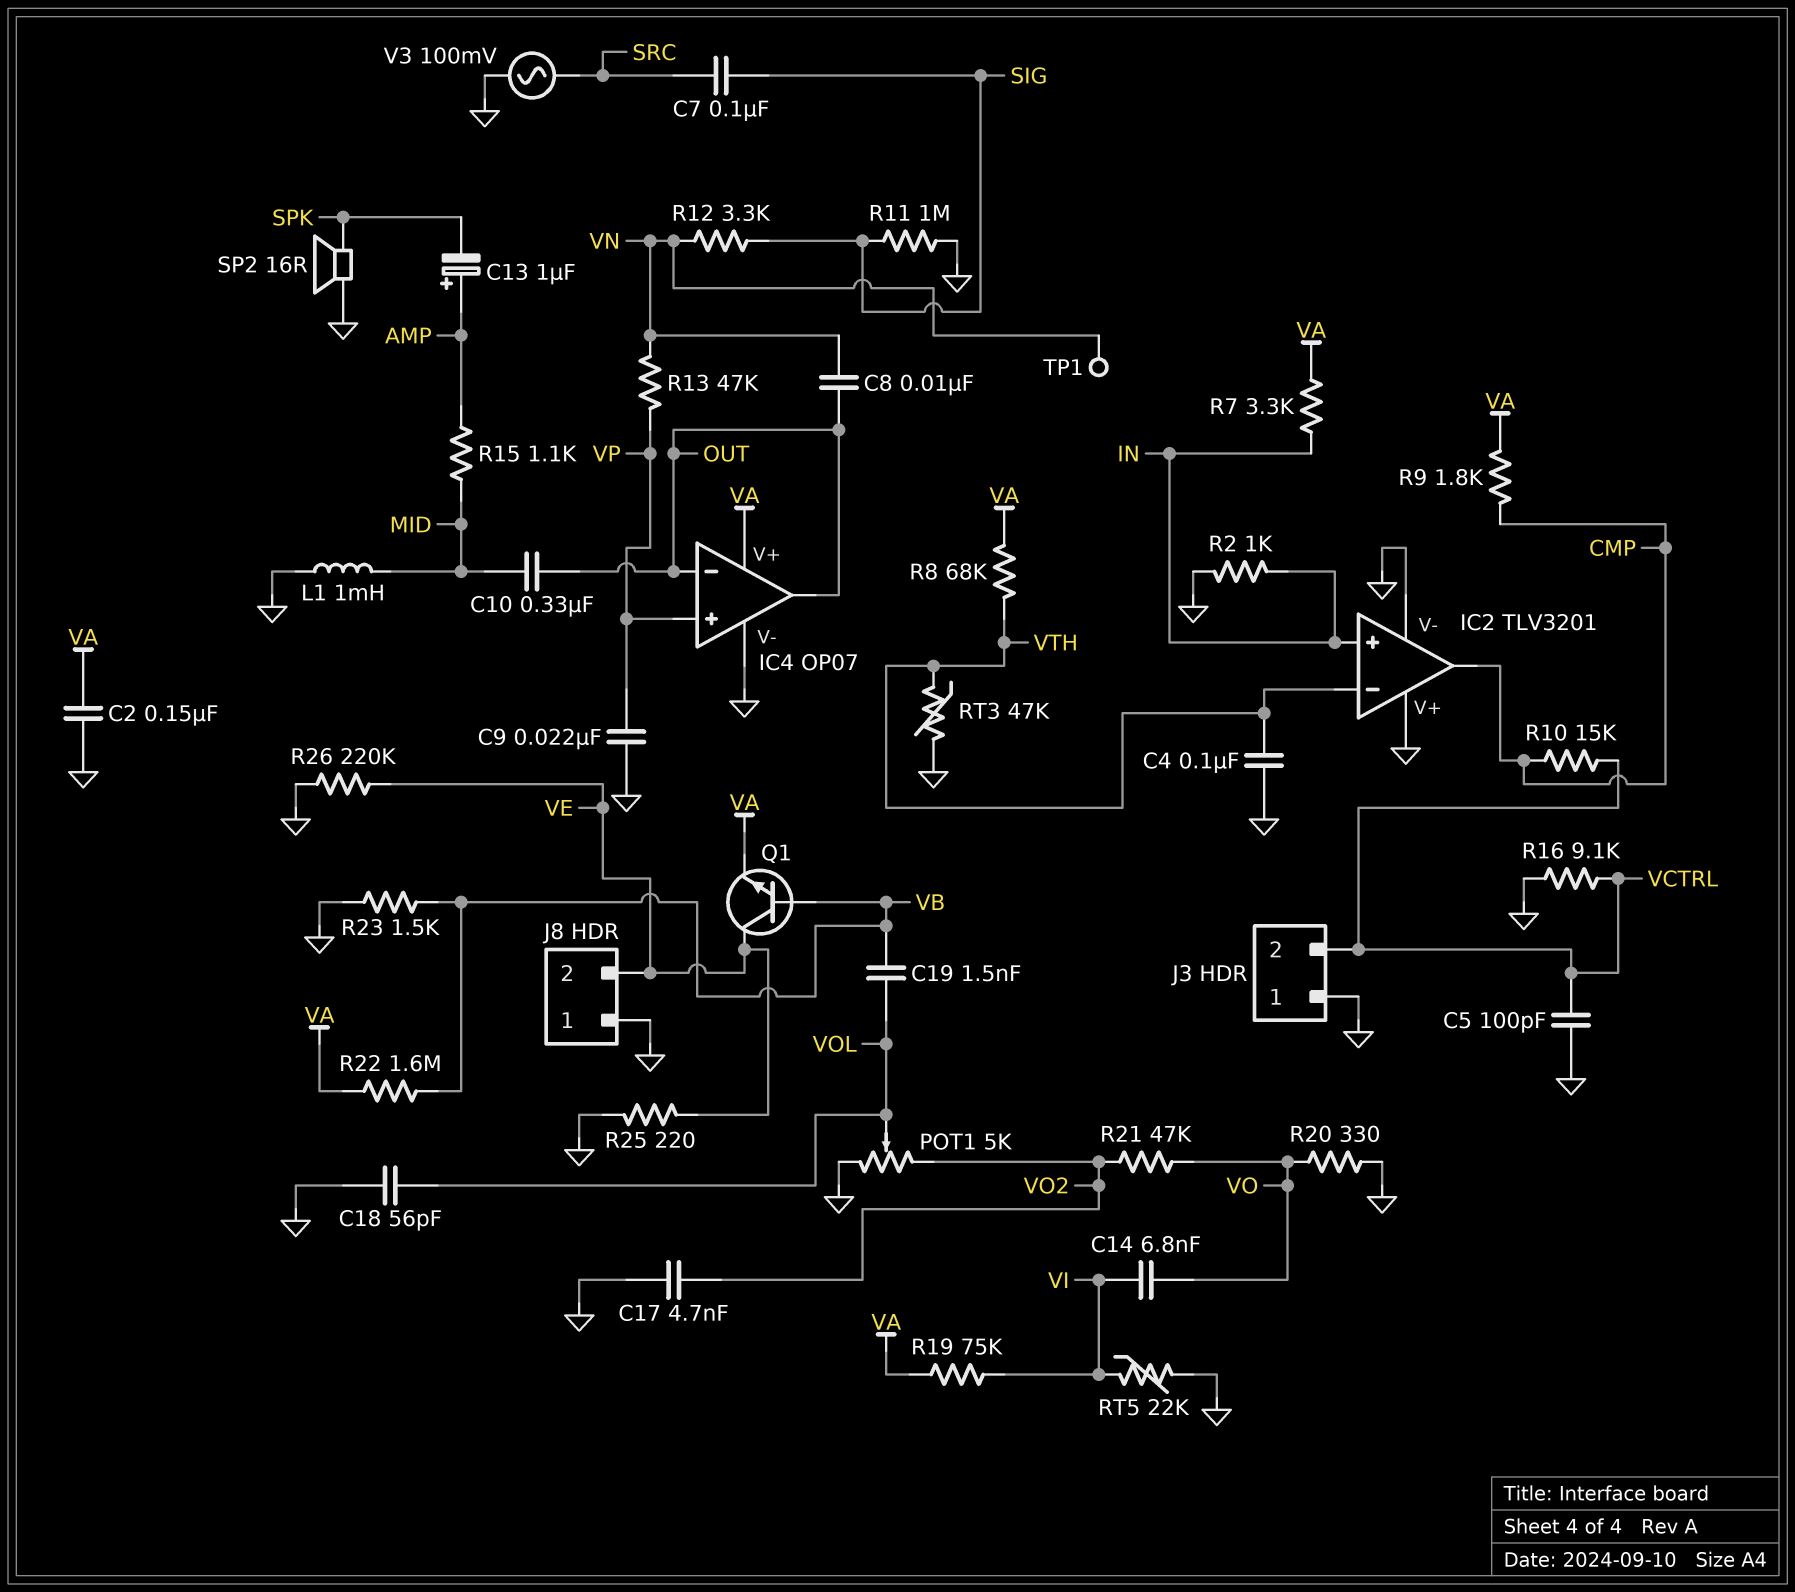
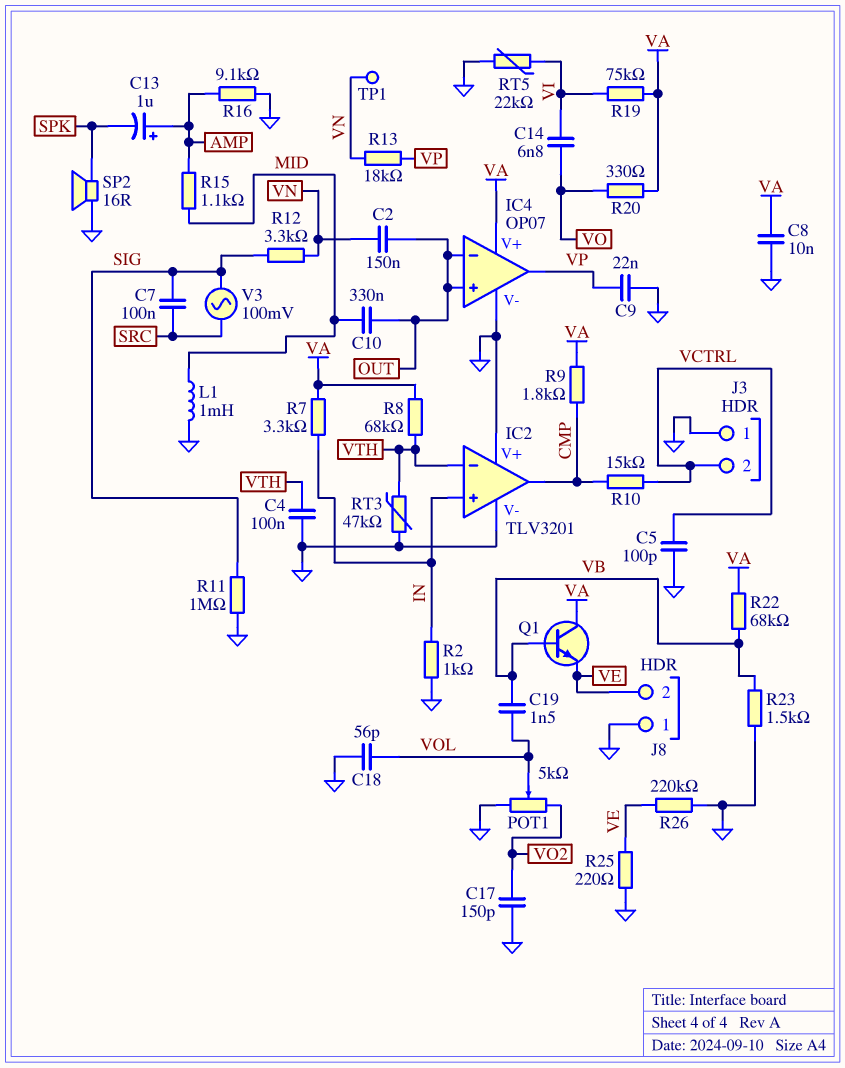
C2: 150nF (GND, VA) -> 150nF (OUT, VN)
C8: 10nF (OUT, VN) -> 10nF (GND, VA)
C17: 4.7nF (GND, VO2) -> 150pF (GND, VO2)
IC4 pin in+: VP -> OUT
IC4 pin out: OUT -> VP
Q1: NPN (B VB, C VE, E VA) -> NPN (B VB, C VA, E VE)
R13: 47k (VN, VP) -> 18k (VN, VP)
R16: 9.1k (GND, VCTRL) -> 9.1k (AMP, GND)
R20: 330 (GND, VO) -> 330 (VA, VO)
R21: 47k (VO, VO2) -> none
R22: 1.6M (VA, VB) -> 68k (VA, VB)
V3: AC 100mV (GND, SRC) -> AC 100mV (SIG, SRC)

